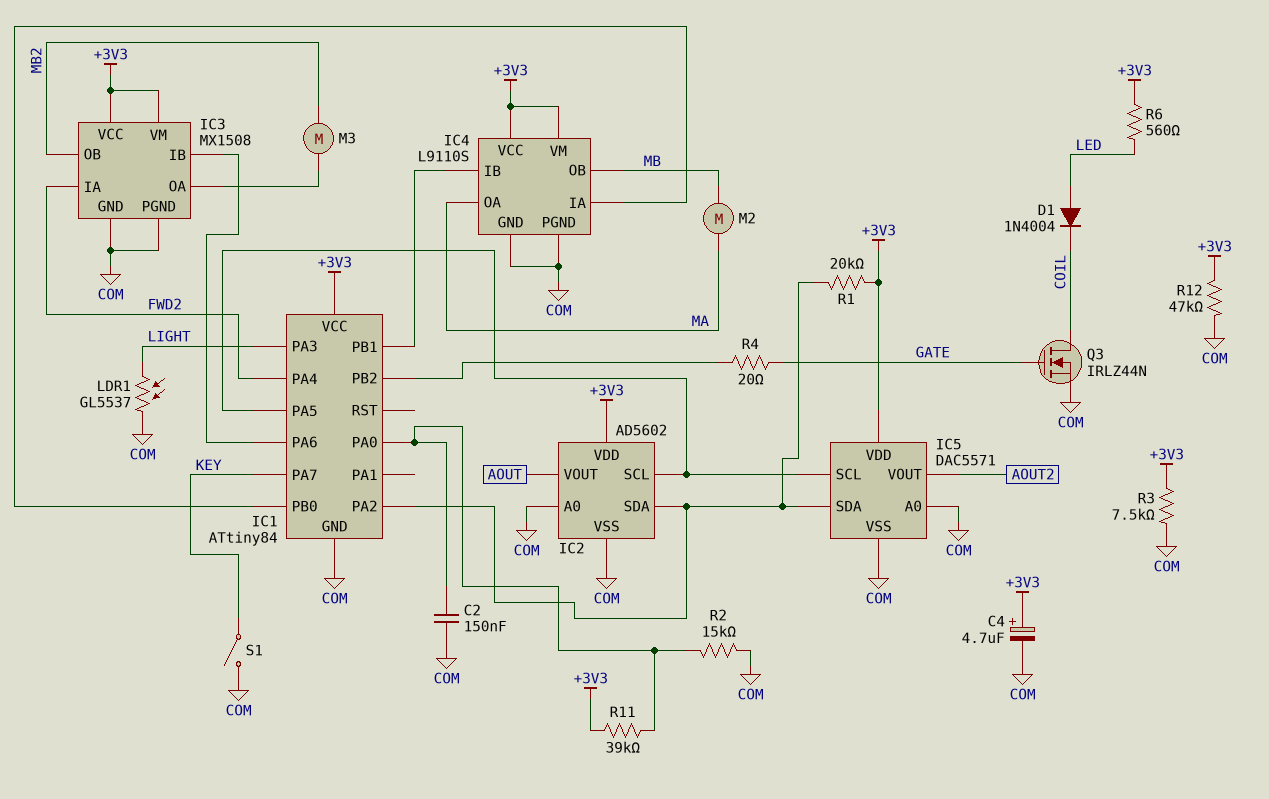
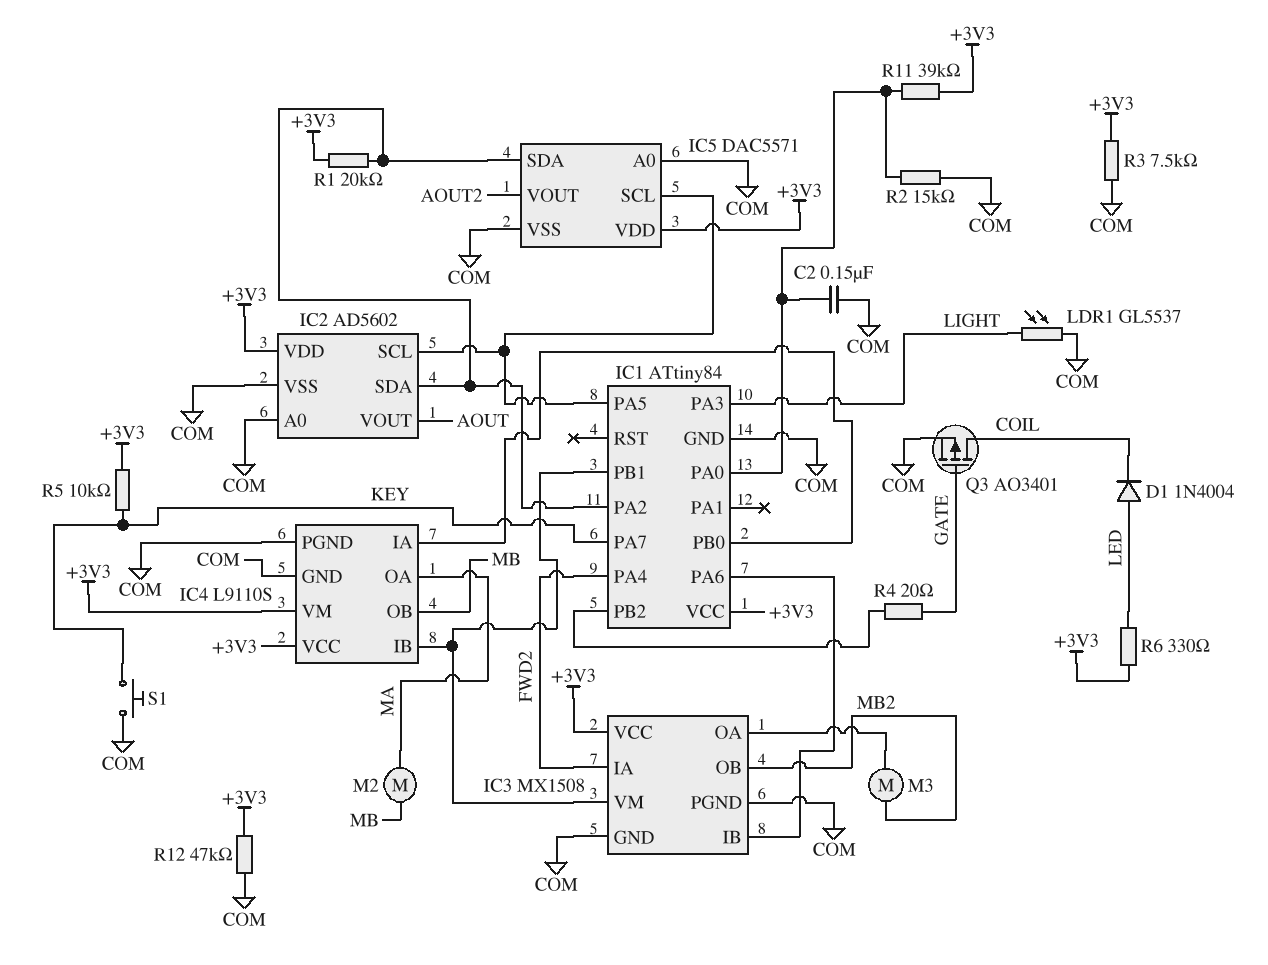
C4: 4.7uF (plus +3V3, minus COM) -> none
IC3 pin VM: +3V3 -> IC1/PB1
Q3: NMOS IRLZ44N (G GATE, D COIL, S COM) -> PMOS AO3401 (G GATE, D COIL, S COM)
R5: none -> 10k (+3V3, KEY)
R6: 560 (+3V3, LED) -> 330 (+3V3, LED)
S1: switch (COM, KEY) -> button (COM, KEY)

